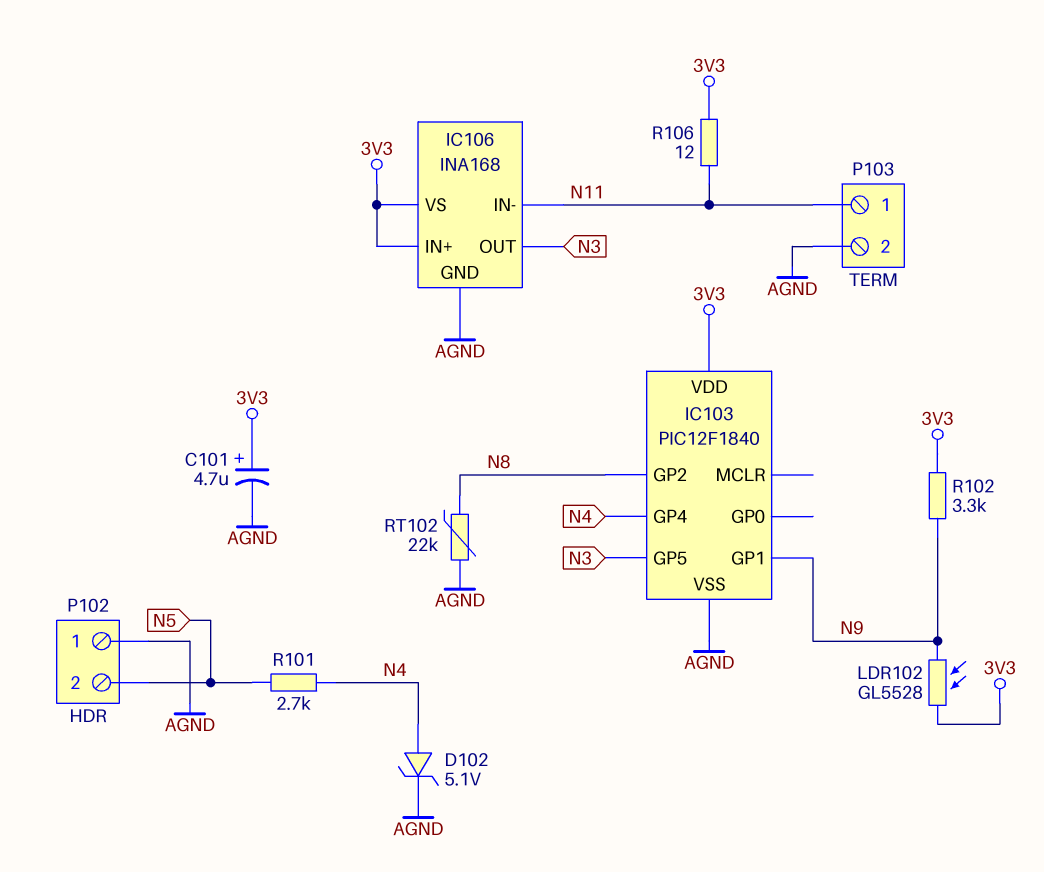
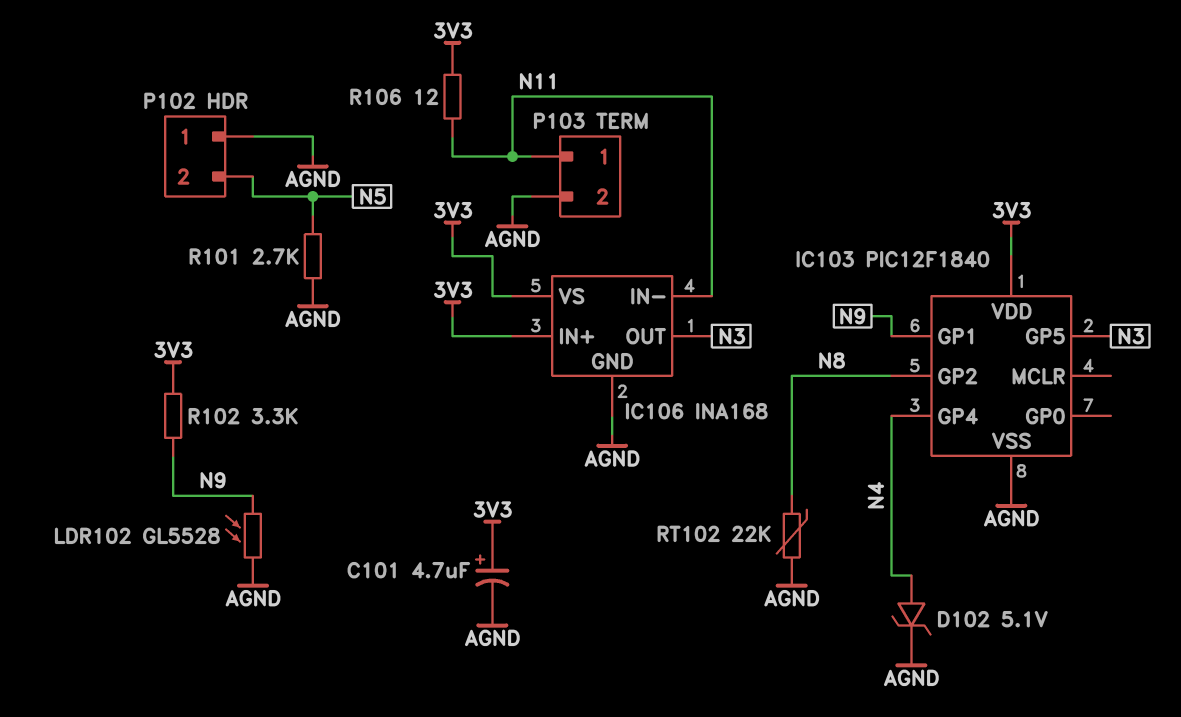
LDR102: GL5528 (3V3, N9) -> GL5528 (AGND, N9)
R101: 2.7k (N4, N5) -> 2.7k (AGND, N5)

